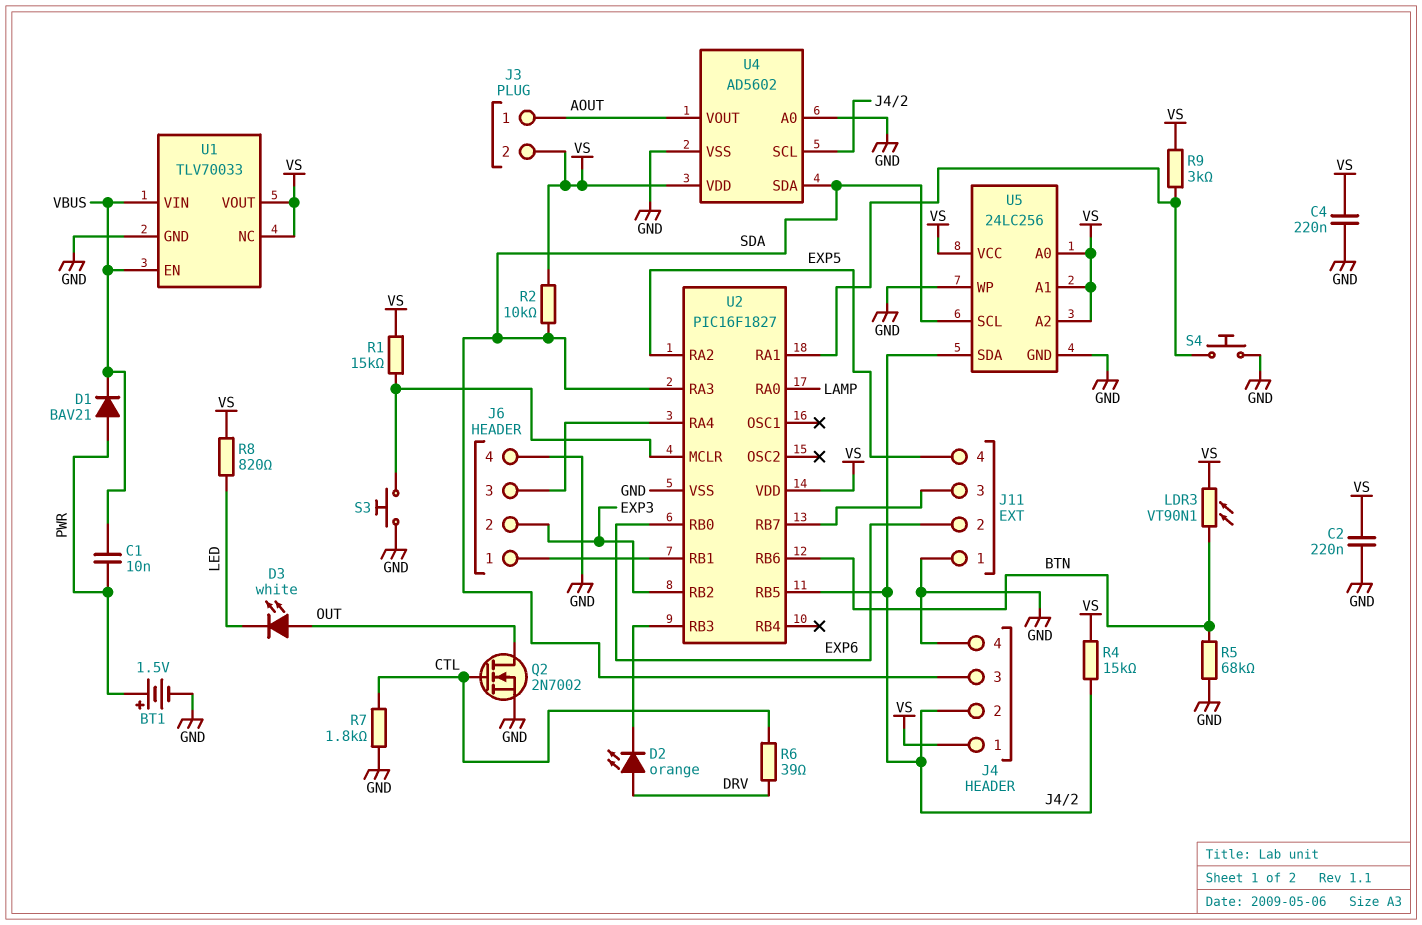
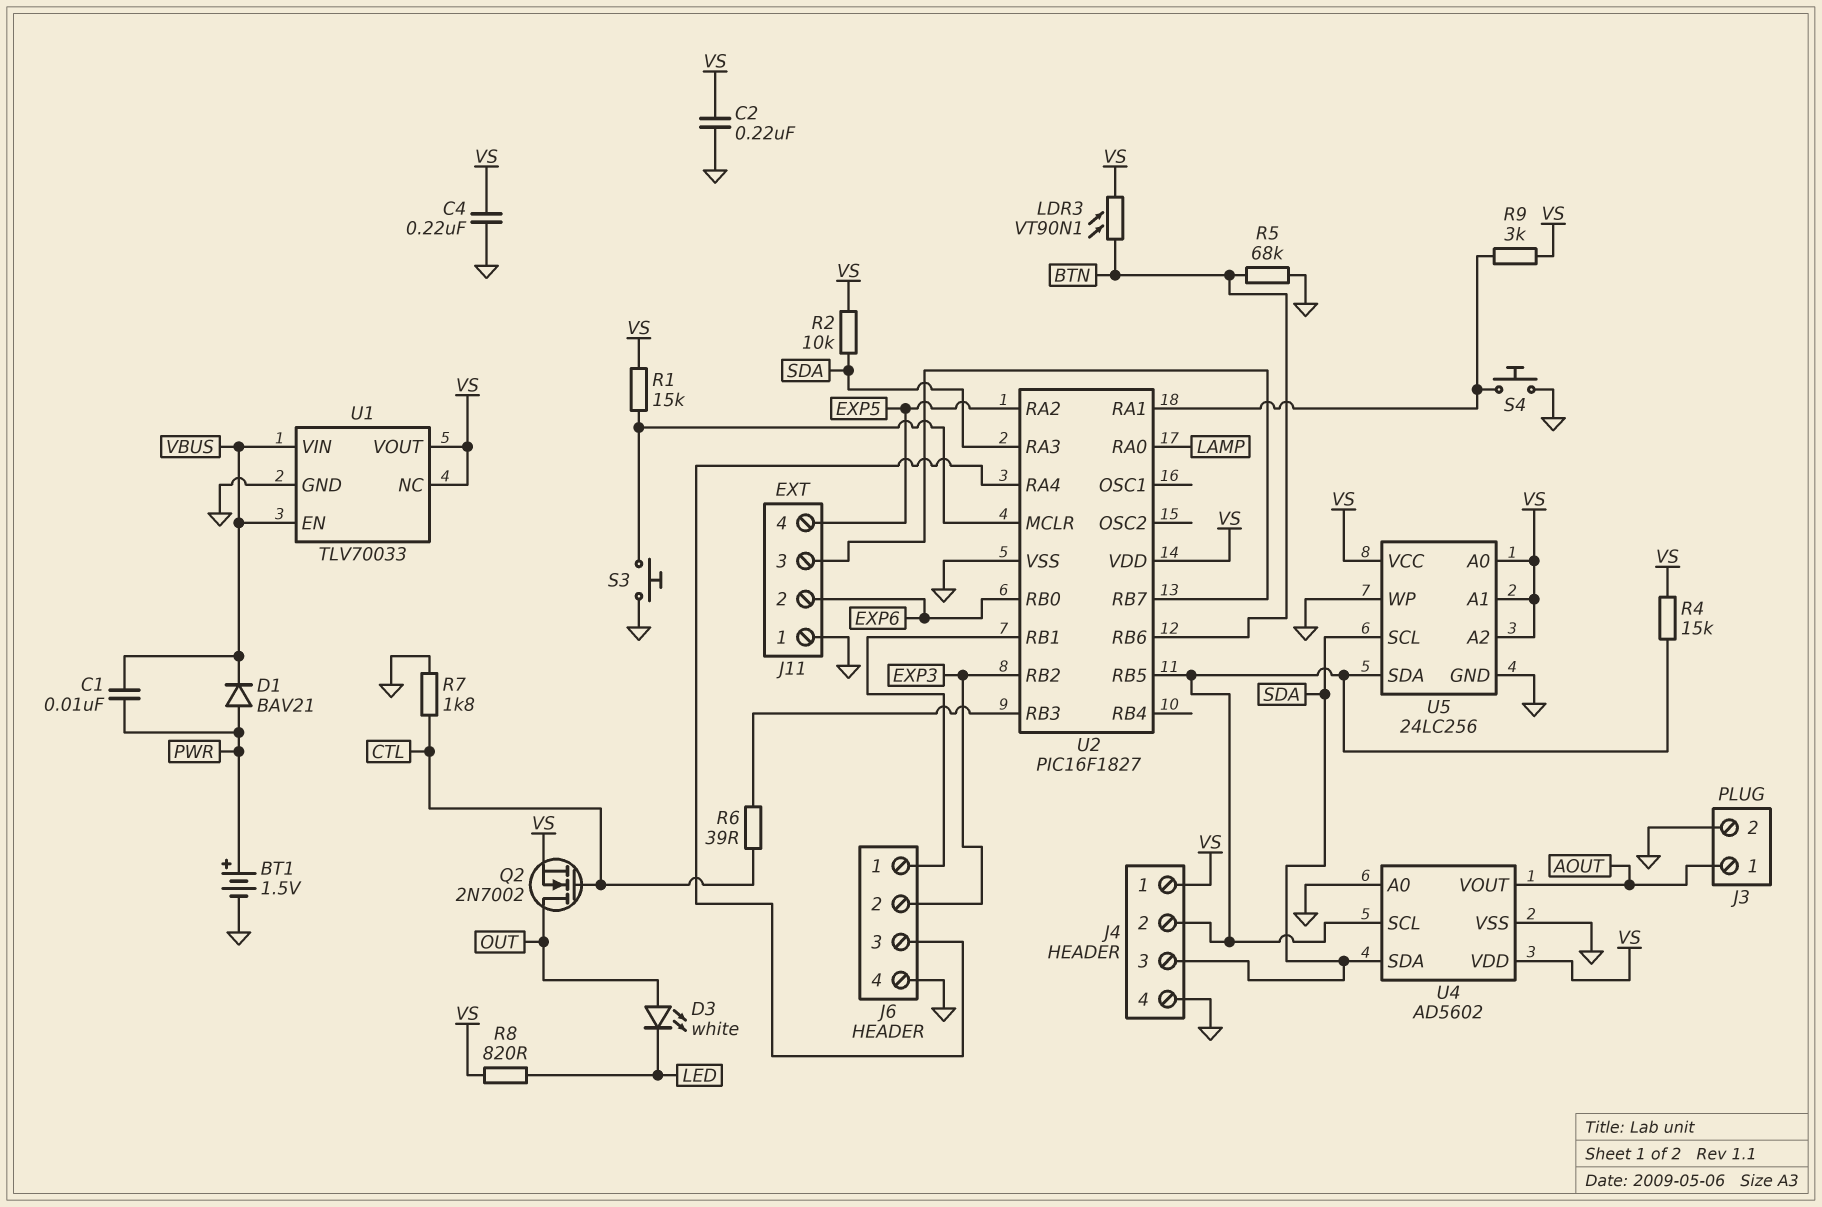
D2: LED orange (A DRV, K U2/RB3) -> none
J3 pin 2: VS -> GND
Q2: NMOS 2N7002 (G CTL, D OUT, S GND) -> NMOS 2N7002 (G CTL, D OUT, S VS)
R6: 39 (CTL, DRV) -> 39 (CTL, U2/RB3)

